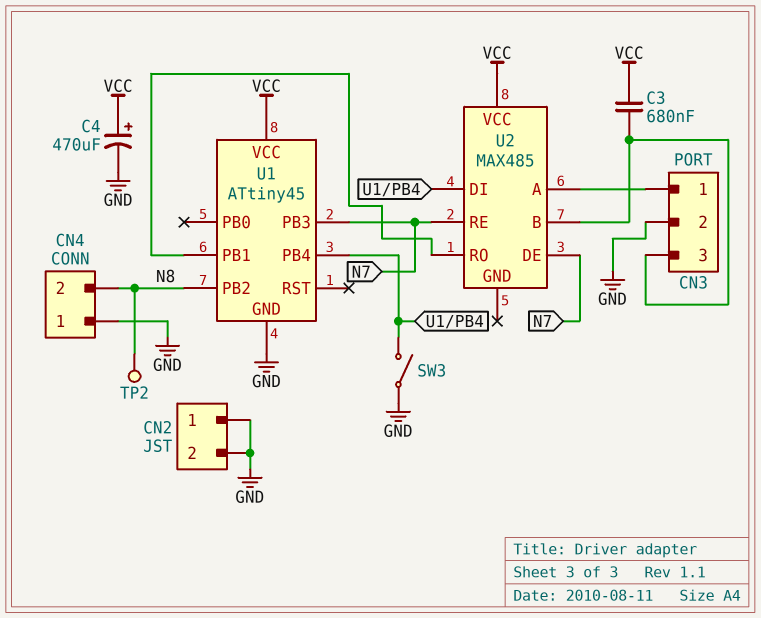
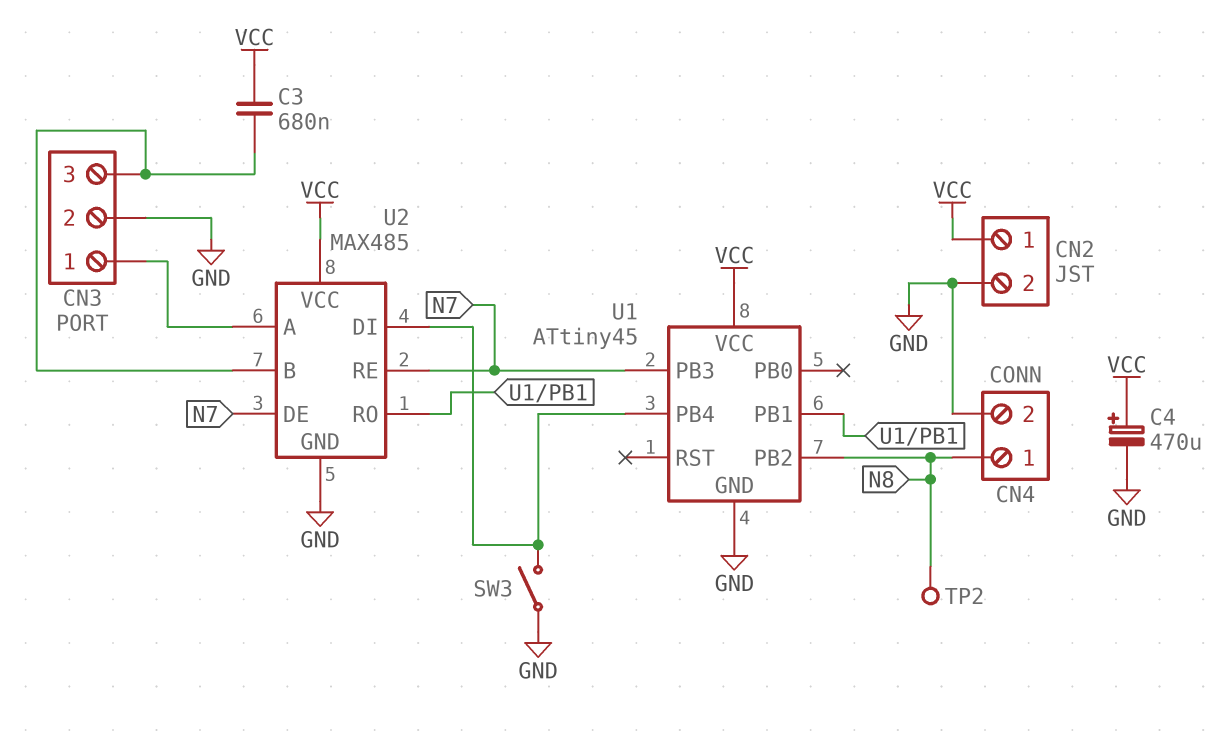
CN2 pin 1: GND -> VCC
CN4 pin 1: GND -> N8
CN4 pin 2: N8 -> GND
U2 pin GND: none -> GND

